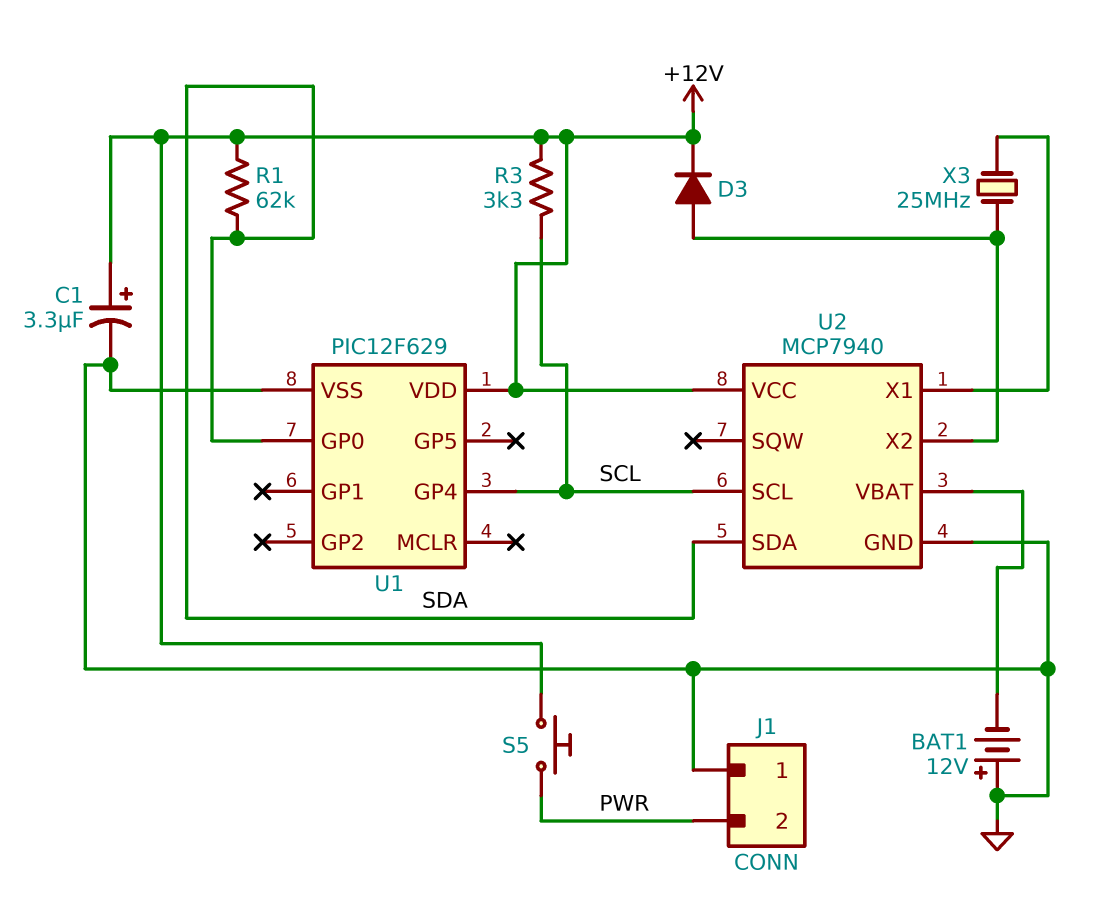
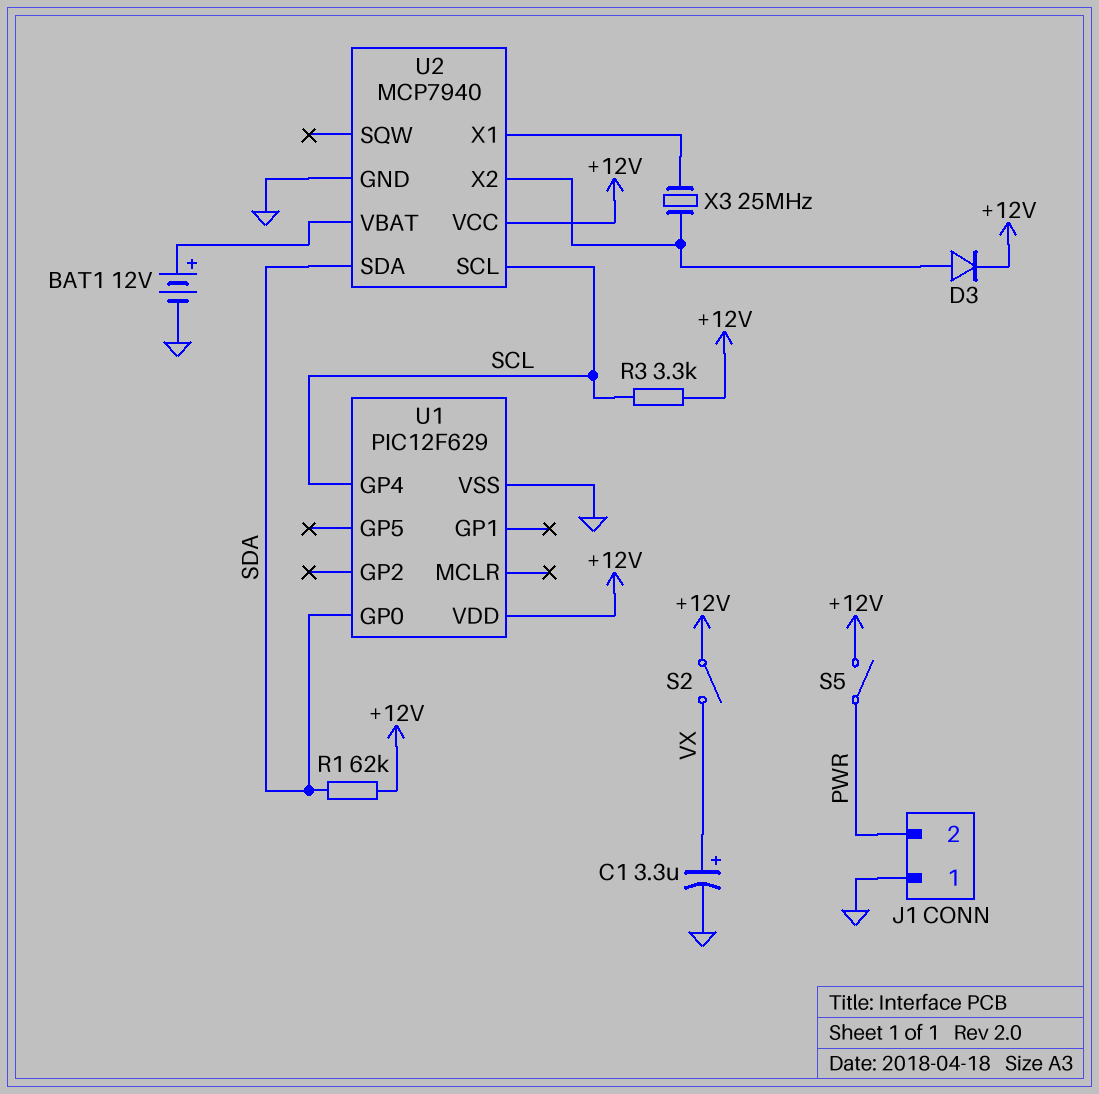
BAT1: 12V (plus GND, minus U2/VBAT) -> 12V (plus U2/VBAT, minus GND)
C1: 3.3uF (plus +12V, minus GND) -> 3.3uF (plus VX, minus GND)
S2: none -> switch (+12V, VX)
S5: button (+12V, PWR) -> switch (+12V, PWR)

